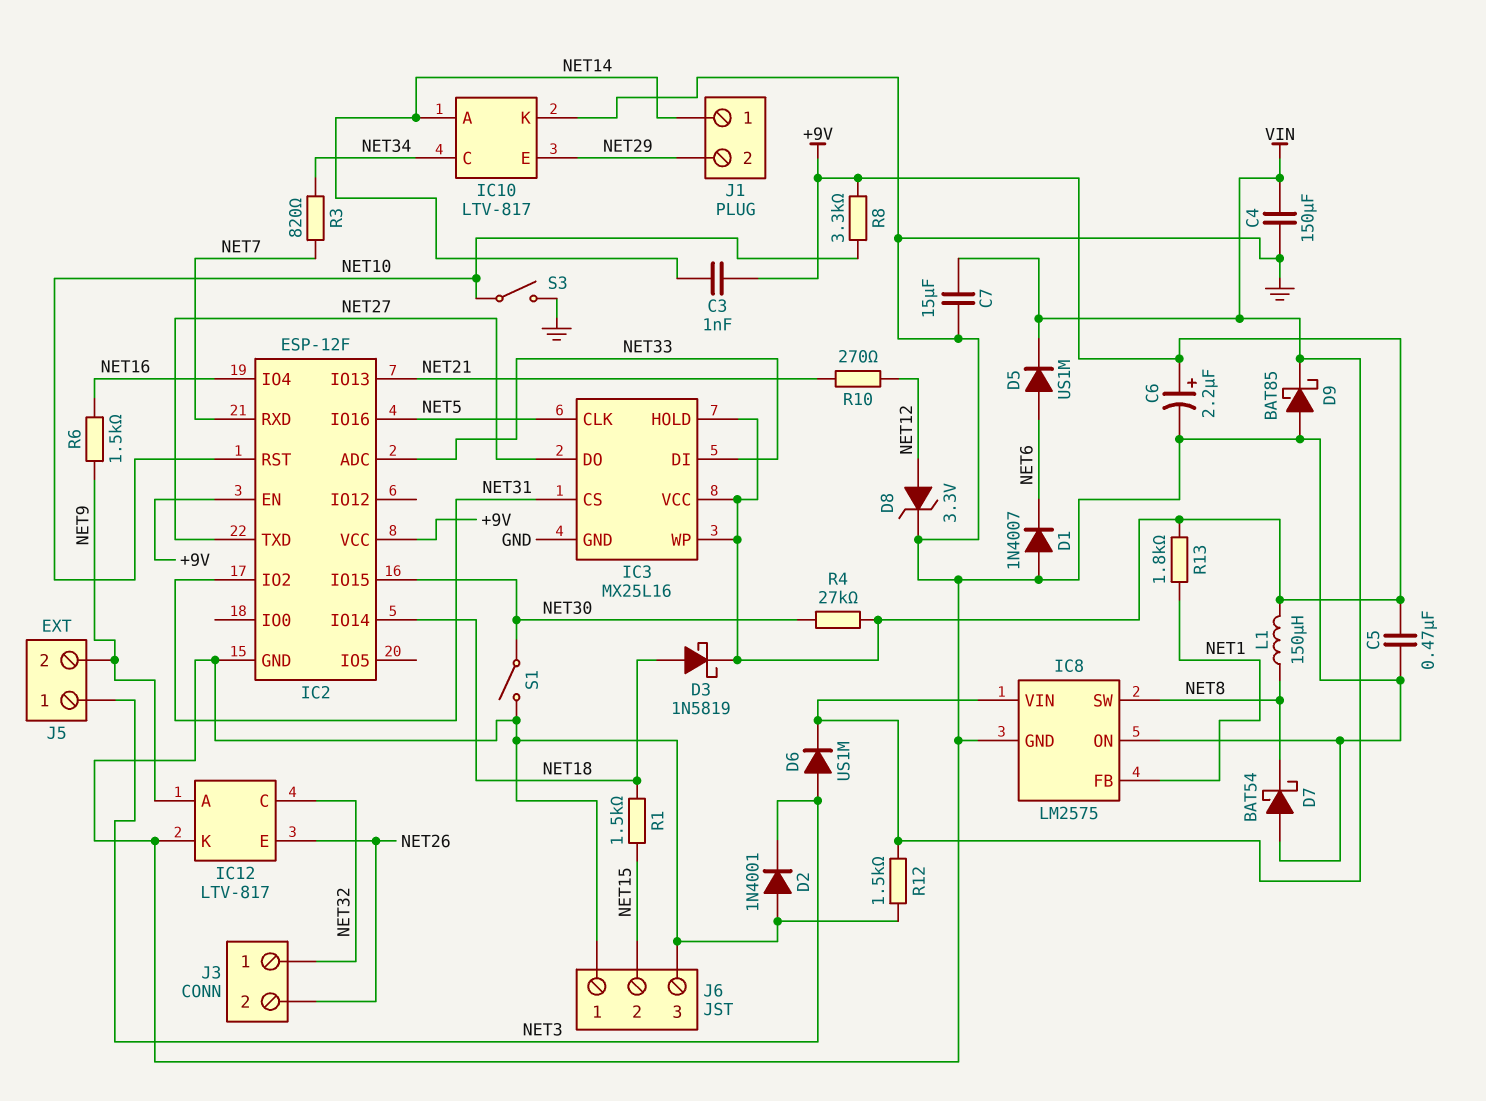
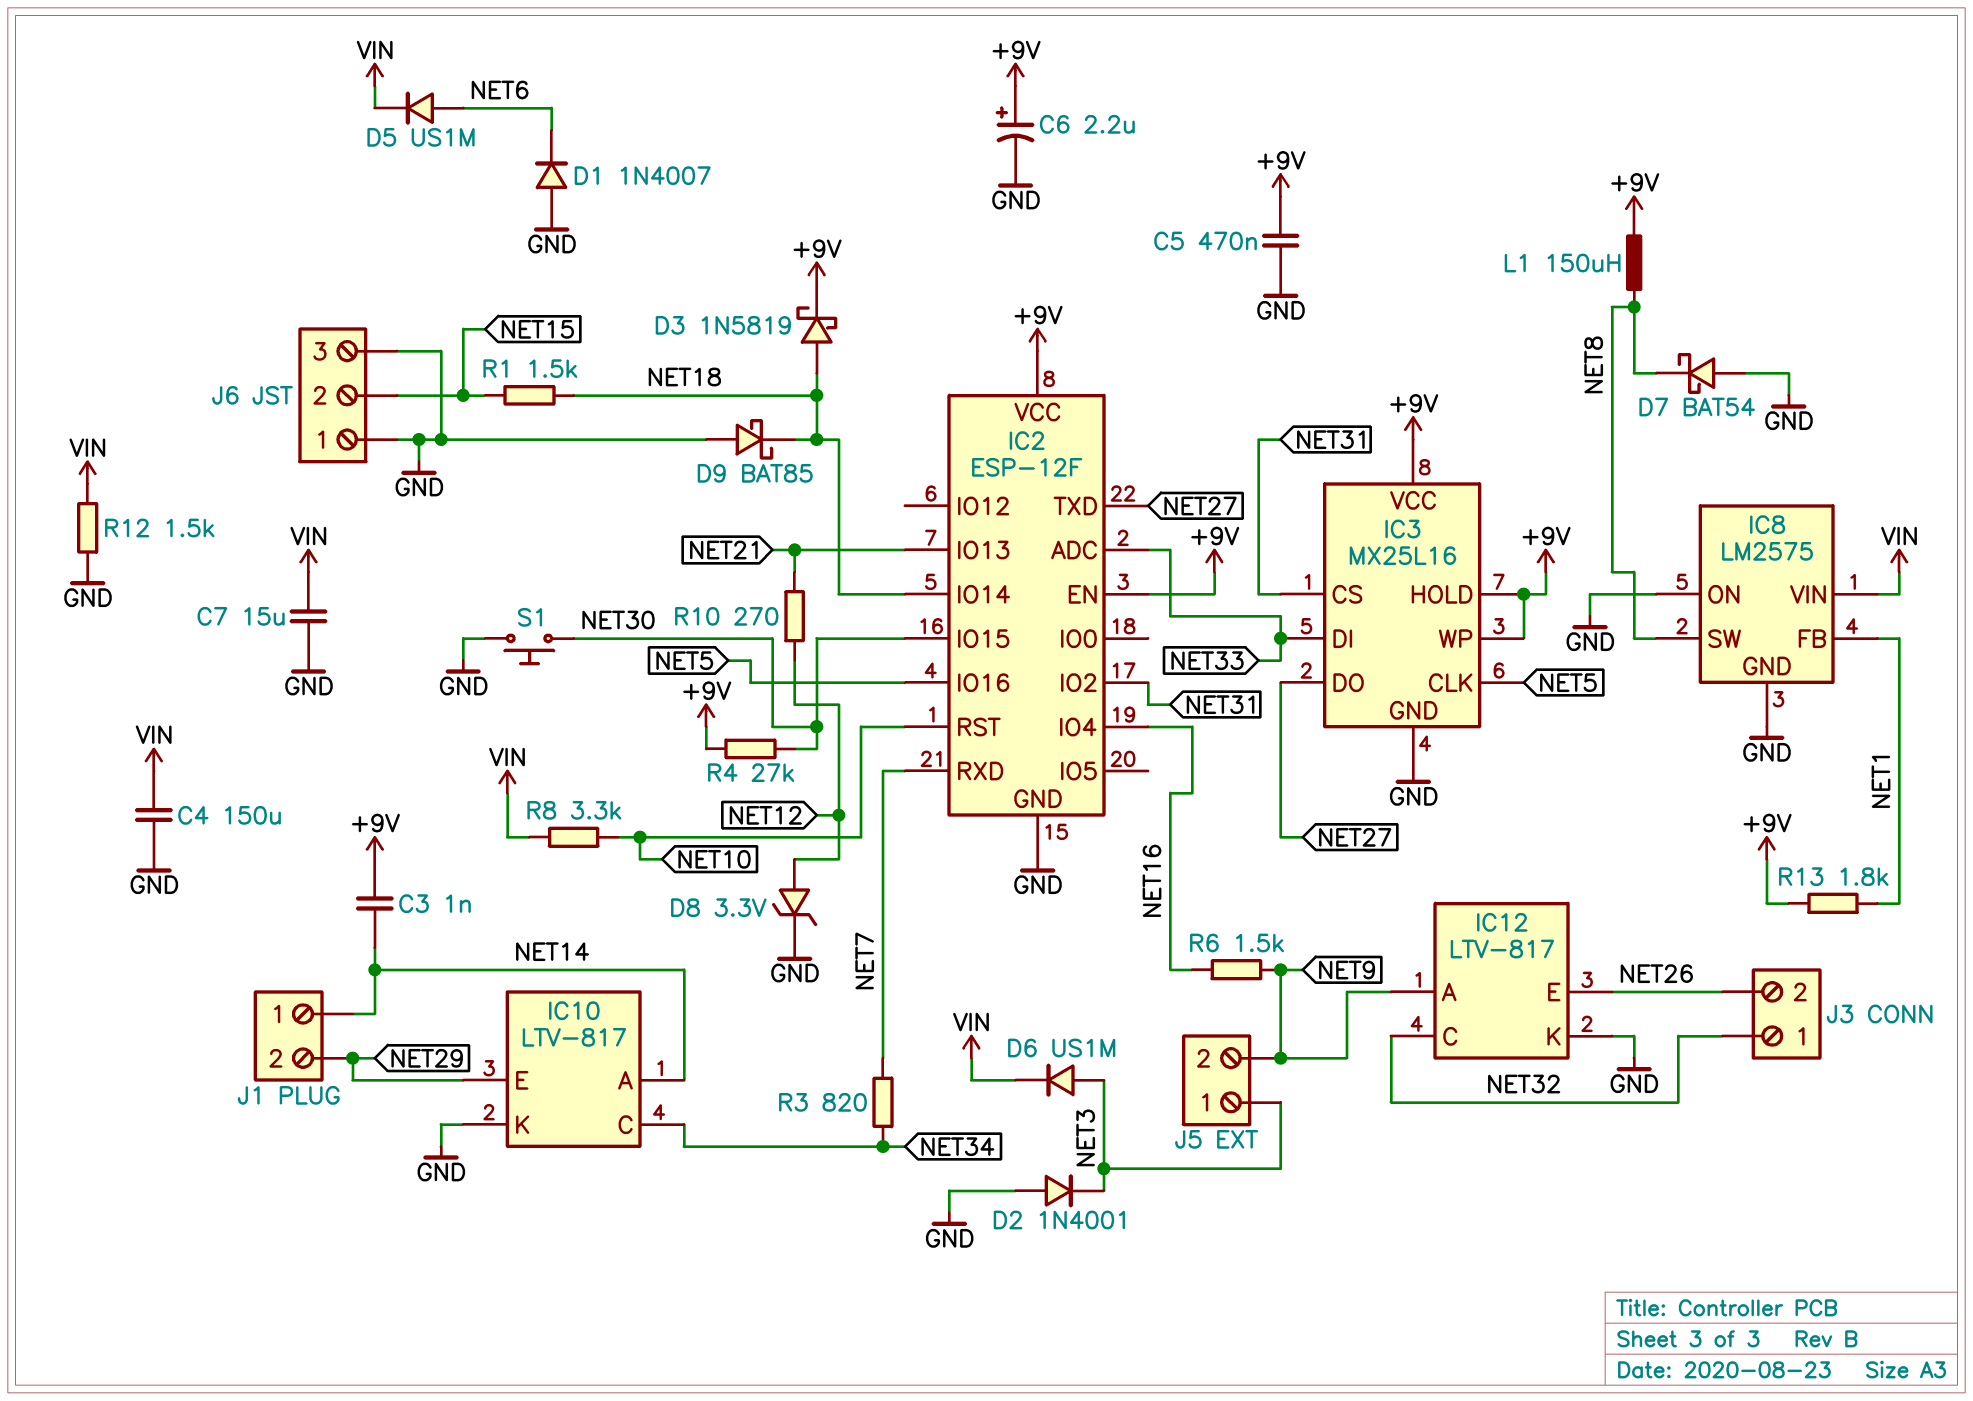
D9: schottky BAT85 (A GND, K VIN) -> schottky BAT85 (A GND, K NET18)
R8: 3.3k (+9V, NET10) -> 3.3k (NET10, VIN)
S1: switch (GND, NET30) -> button (GND, NET30)
S3: switch (GND, NET10) -> none

